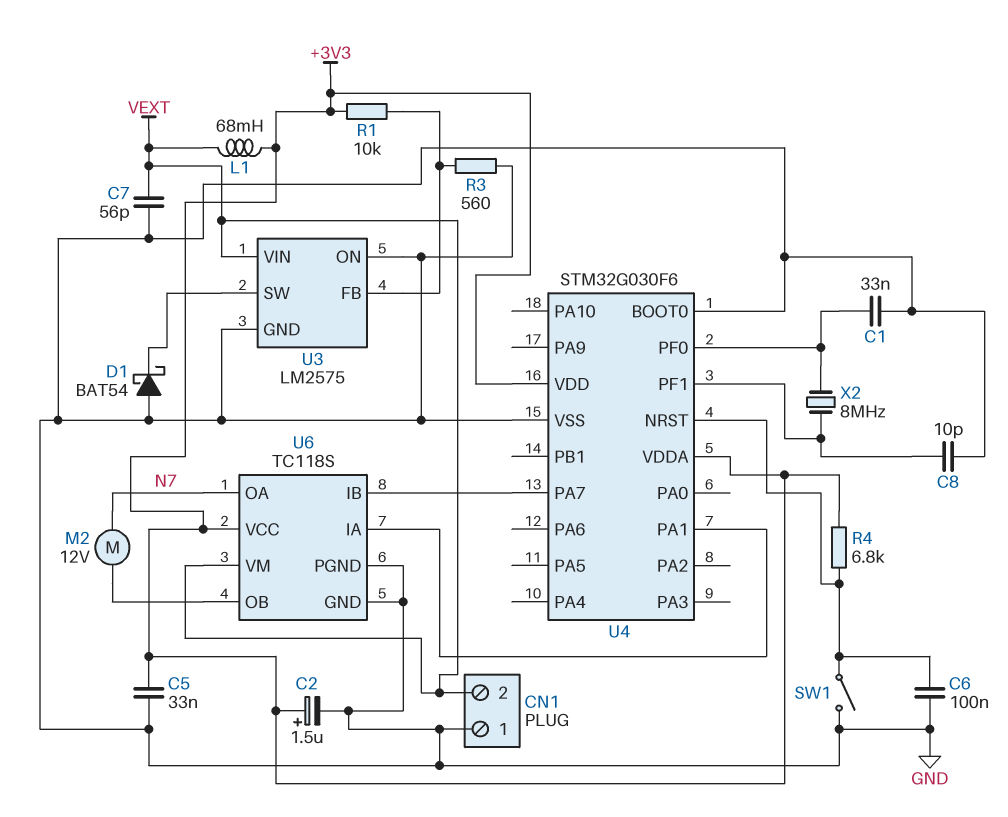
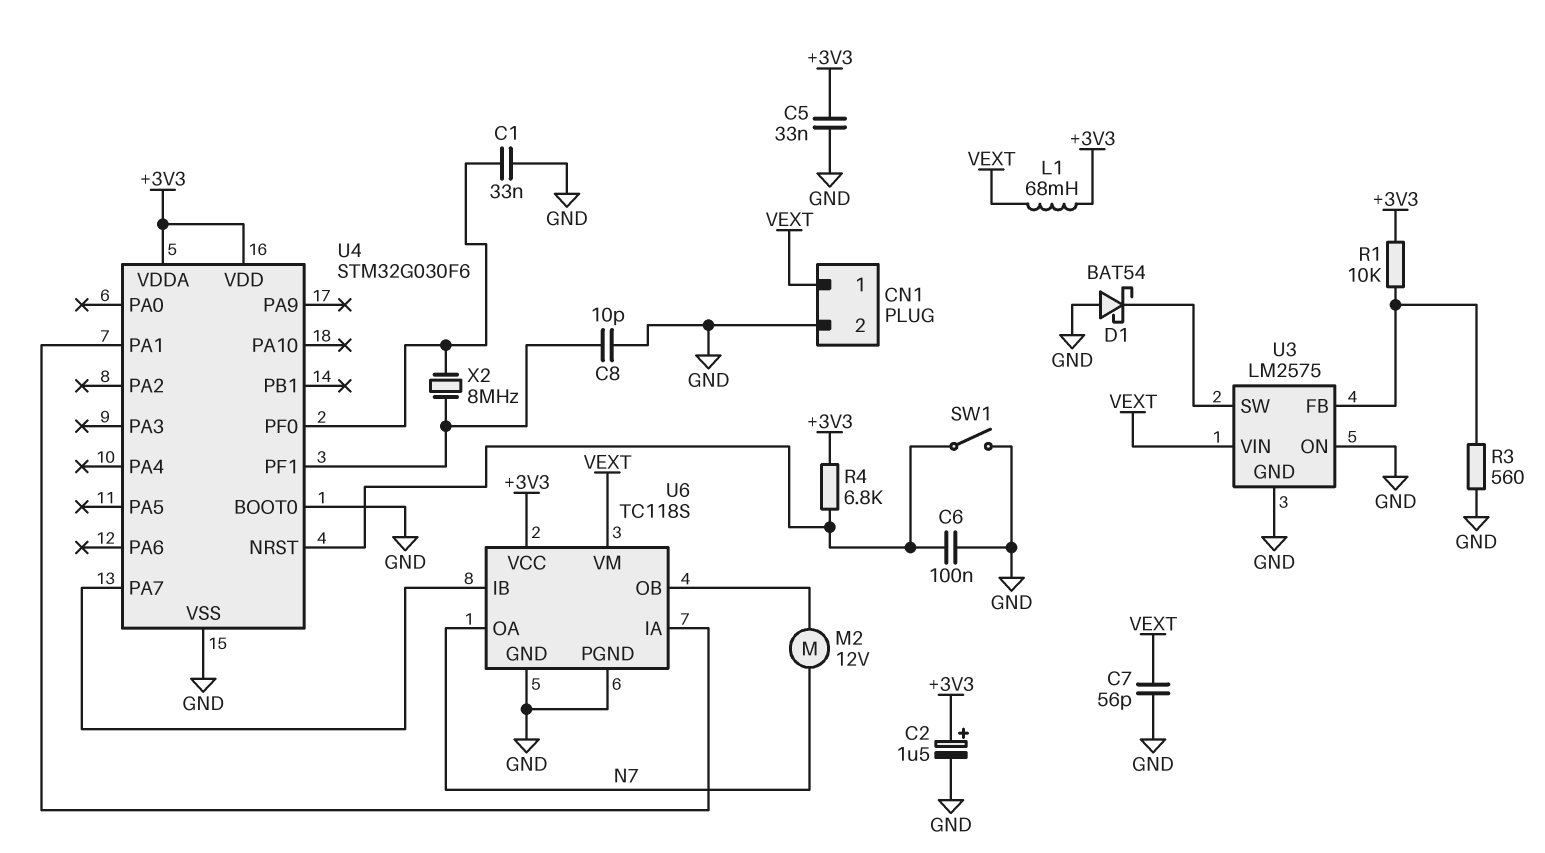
CN1 pin 1: GND -> VEXT
CN1 pin 2: VEXT -> GND

